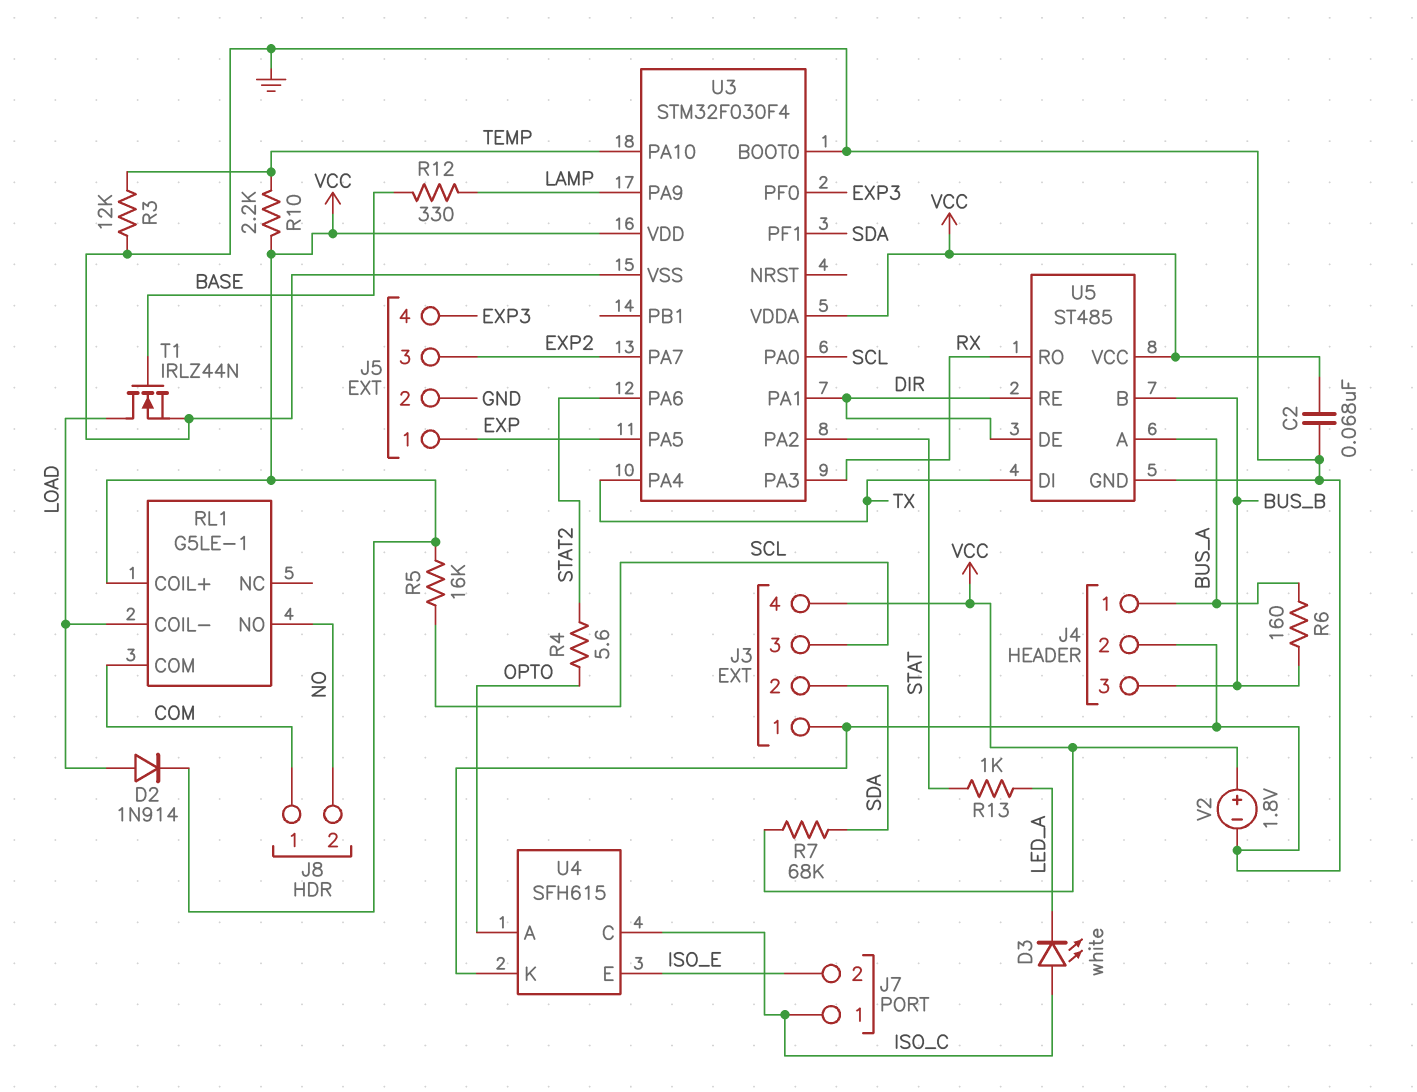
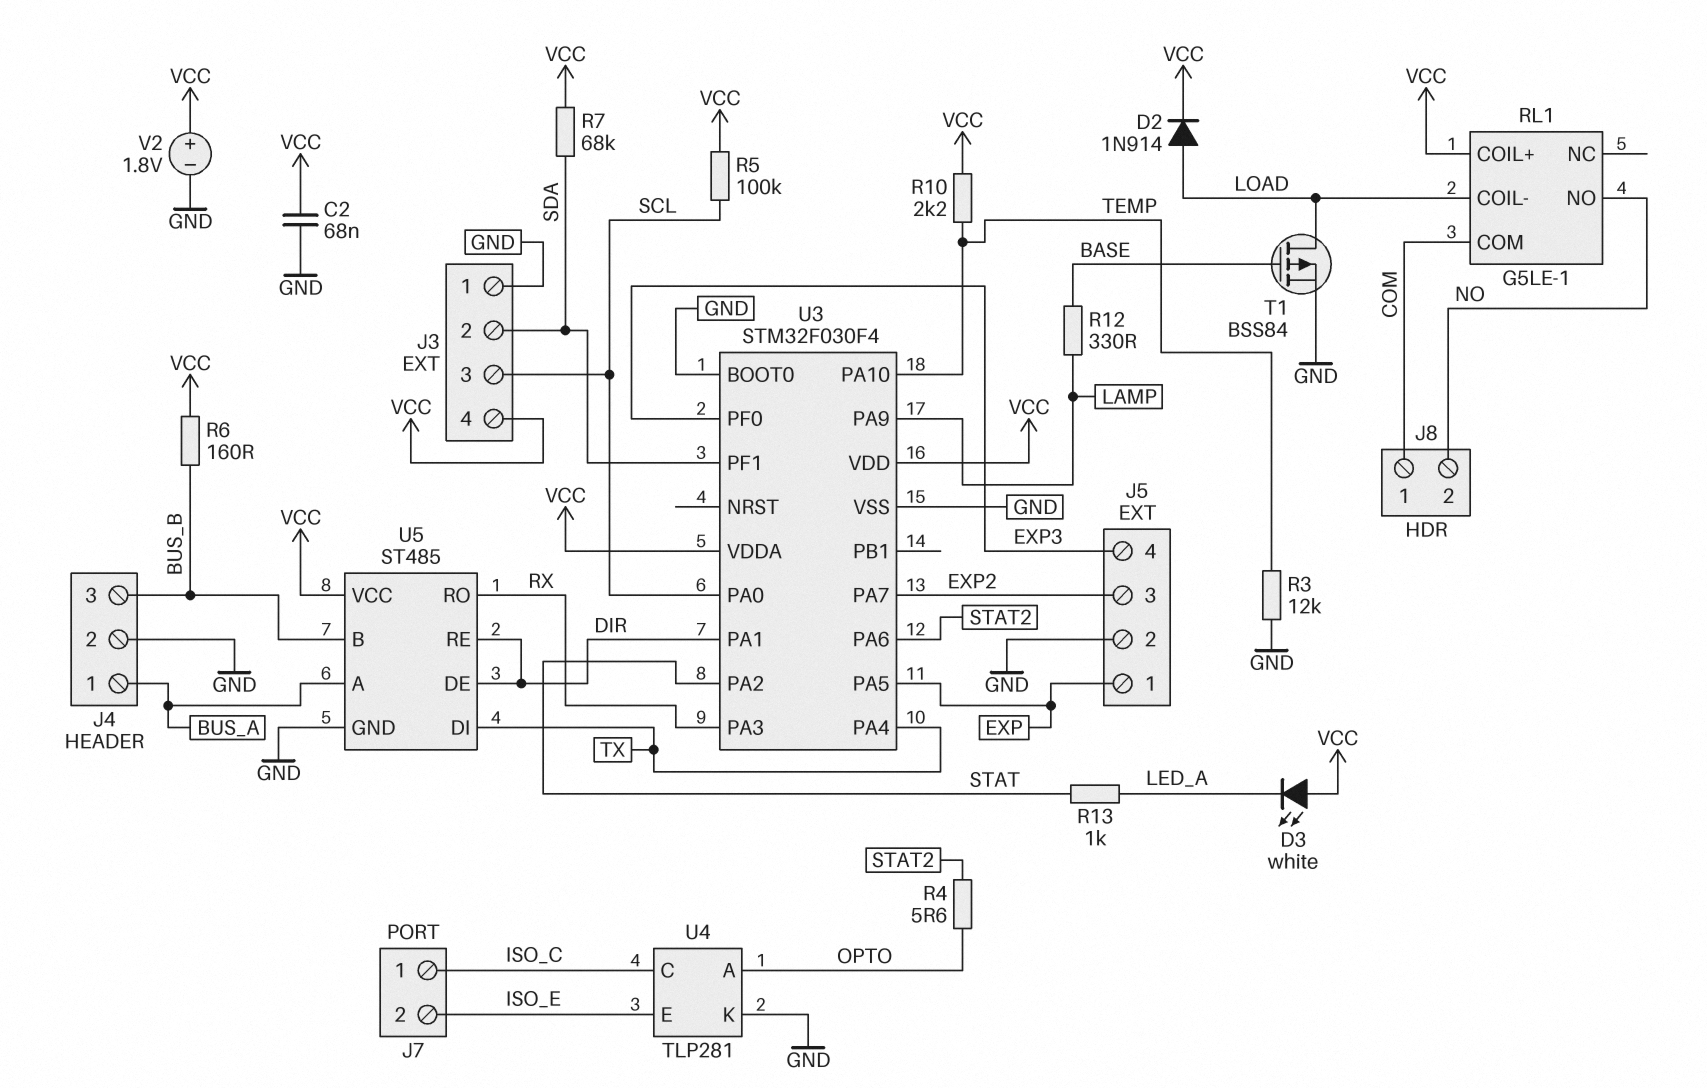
D3: LED white (A ISO_C, K LED_A) -> LED white (A VCC, K LED_A)
R5: 16k (SCL, VCC) -> 100k (SCL, VCC)
R6: 160 (BUS_A, BUS_B) -> 160 (BUS_B, VCC)
T1: NMOS IRLZ44N (G BASE, D LOAD, S GND) -> PMOS BSS84 (G BASE, D LOAD, S GND)
U4: SFH615 -> TLP281

